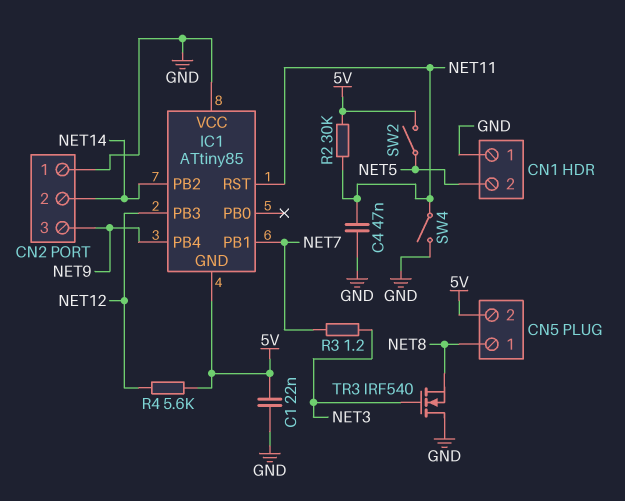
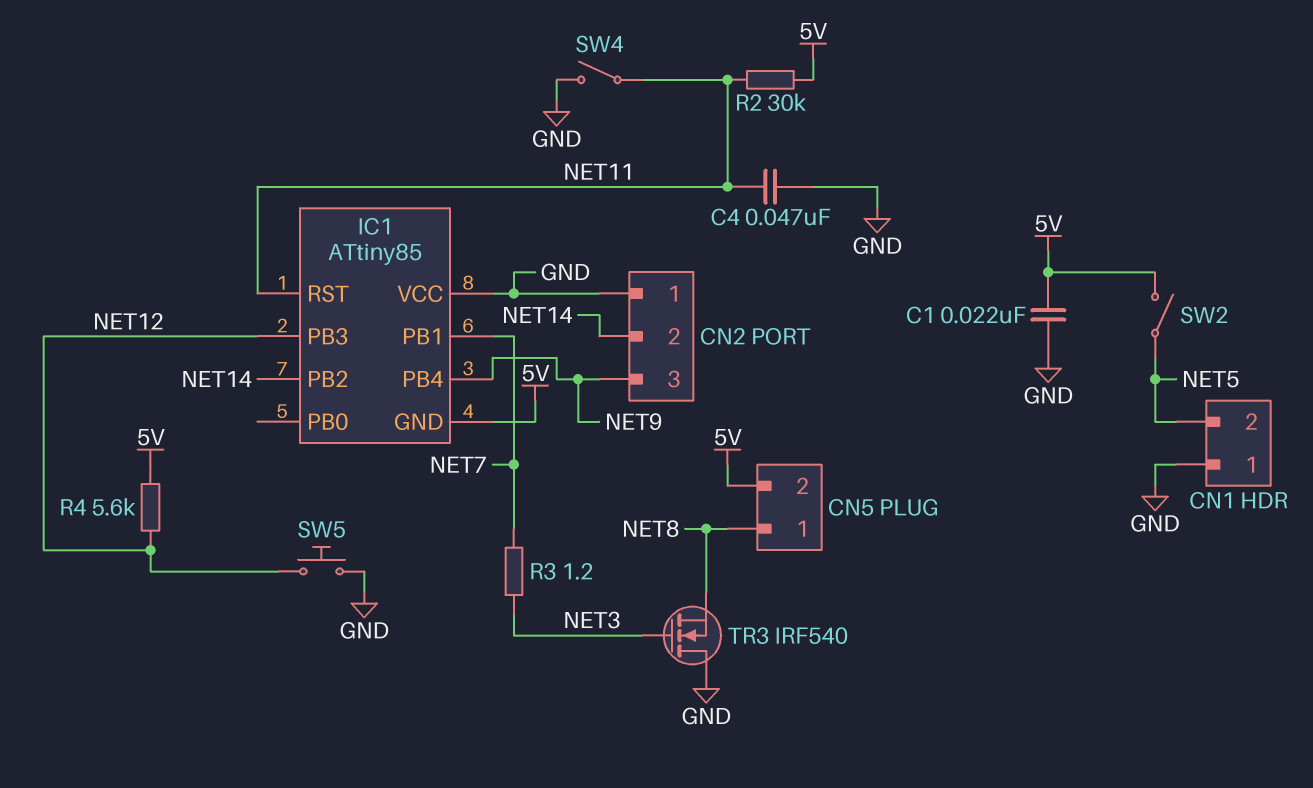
SW5: none -> button (GND, NET12)

